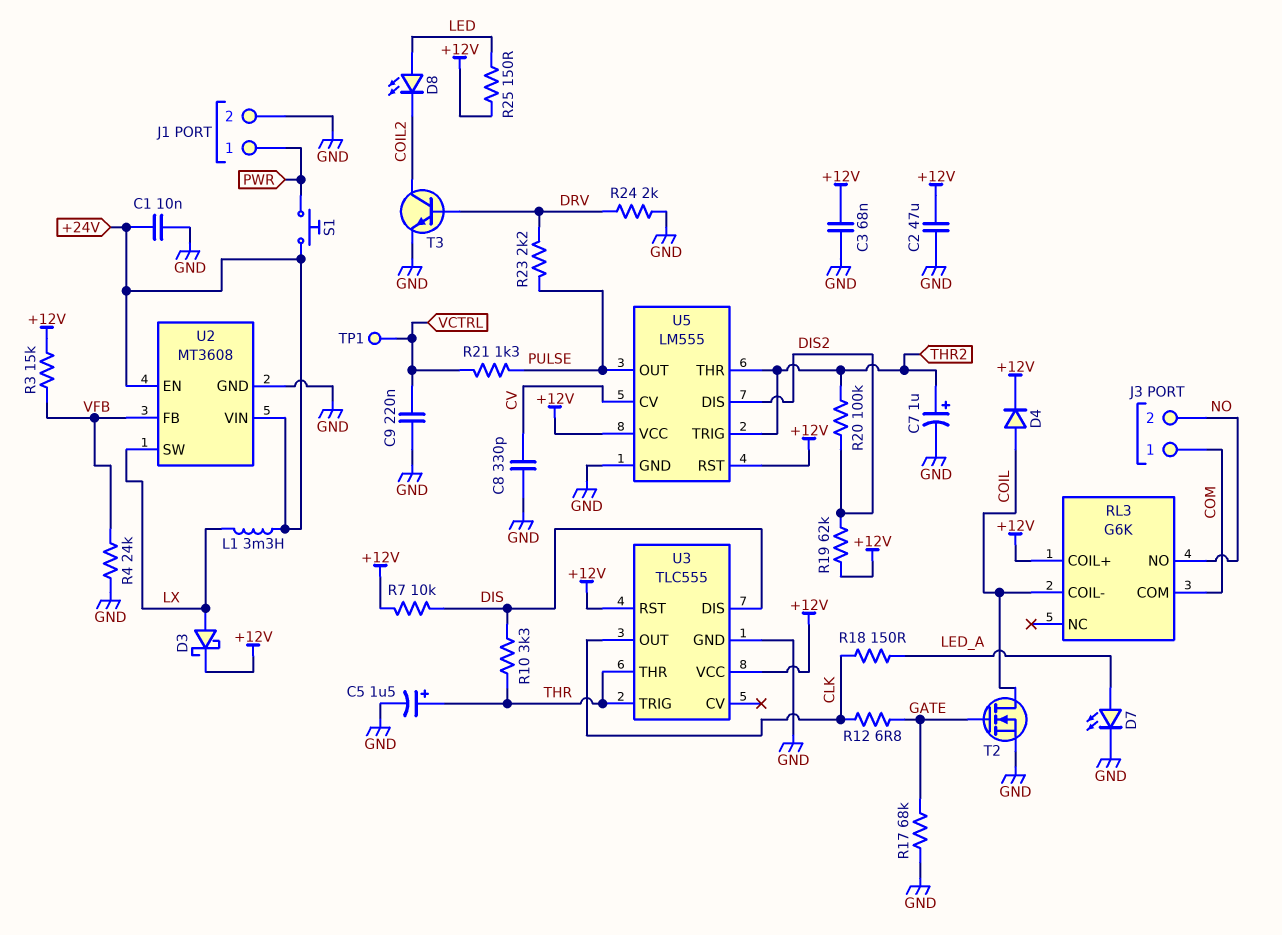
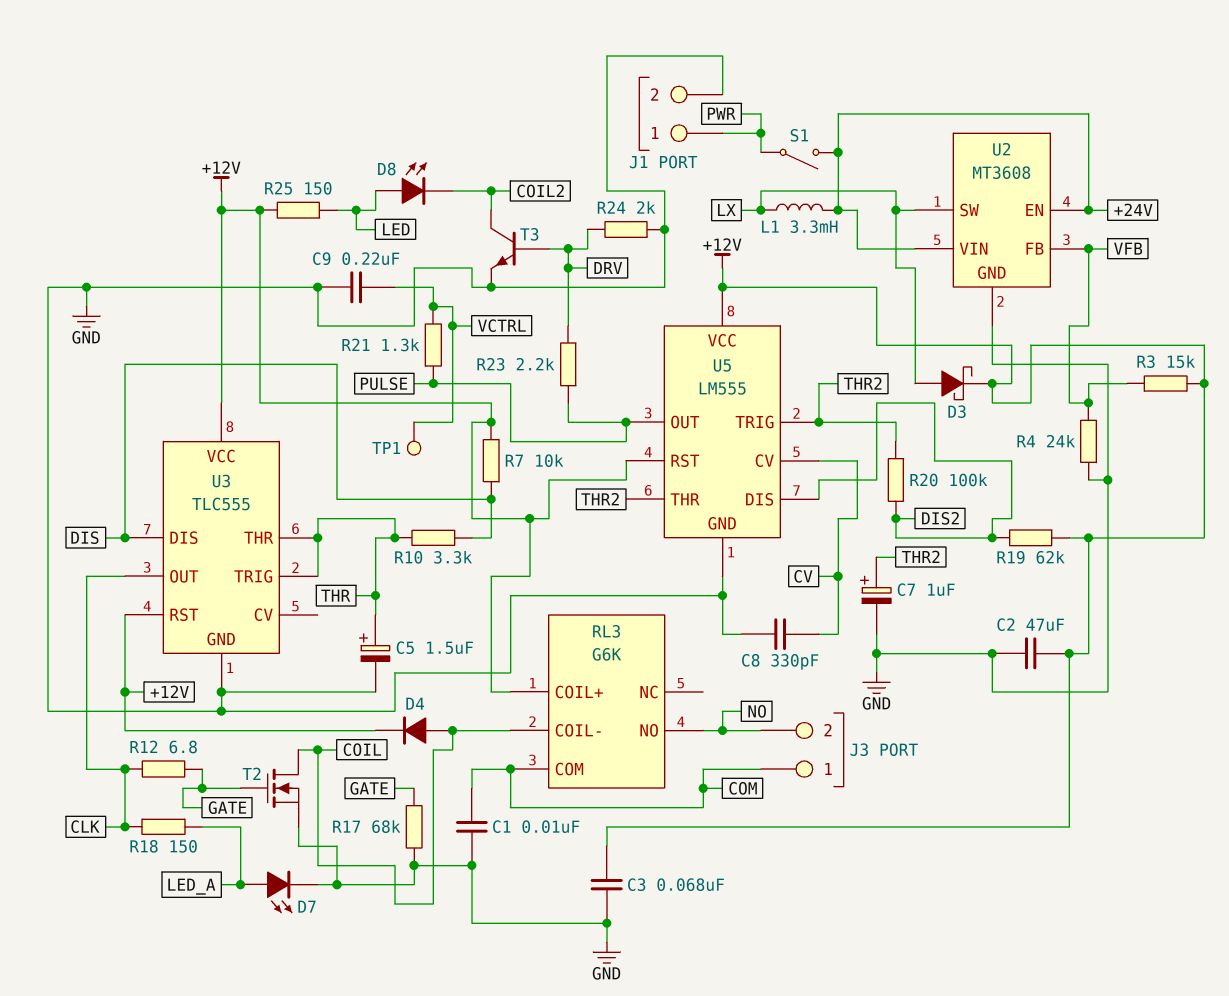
C1: 10nF (+24V, GND) -> 10nF (COM, GND)
S1: button (+24V, PWR) -> switch (+24V, PWR)

